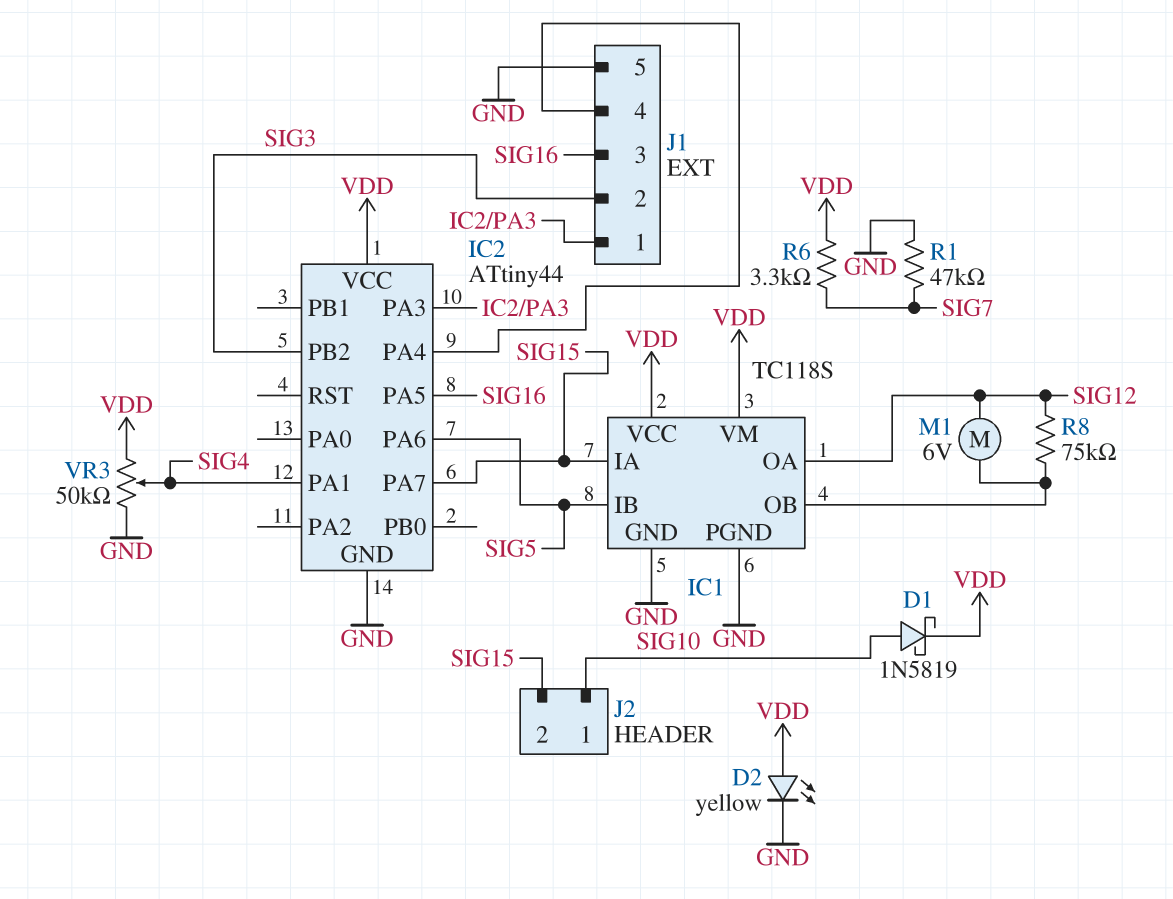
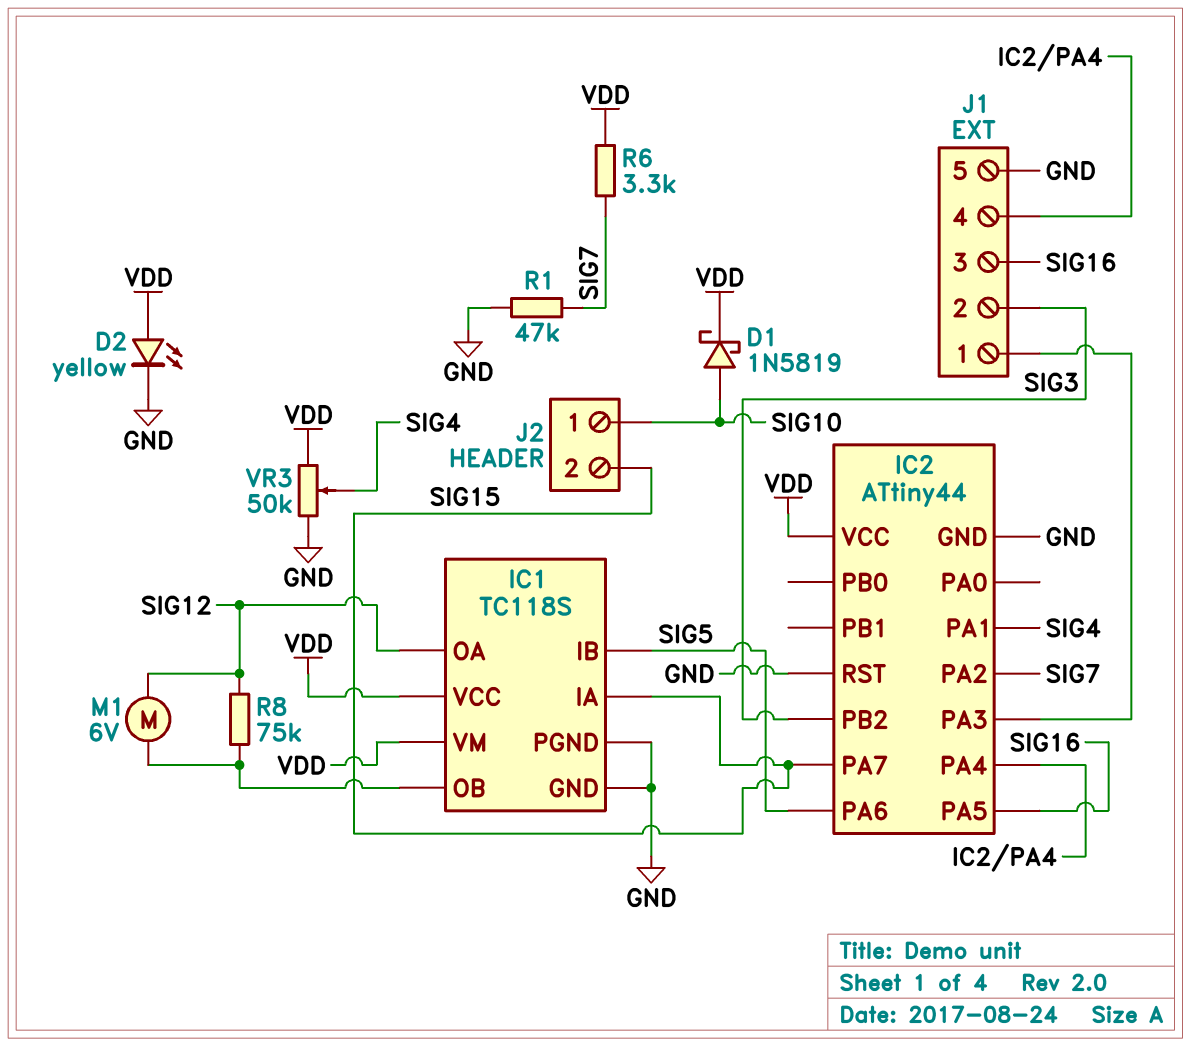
IC2 pin PA2: none -> SIG7
IC2 pin RST: none -> GND

